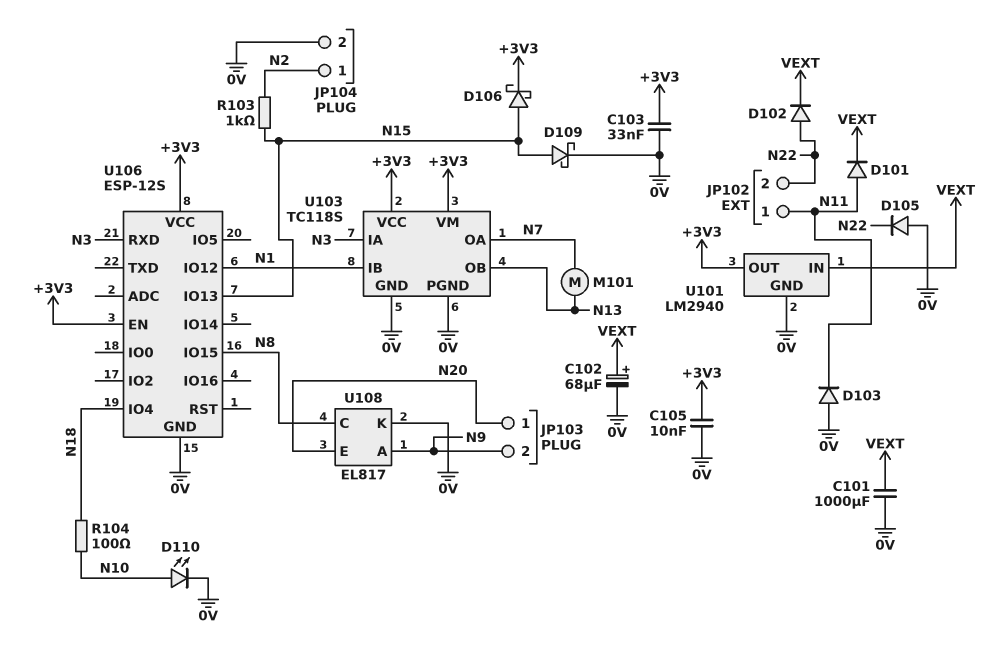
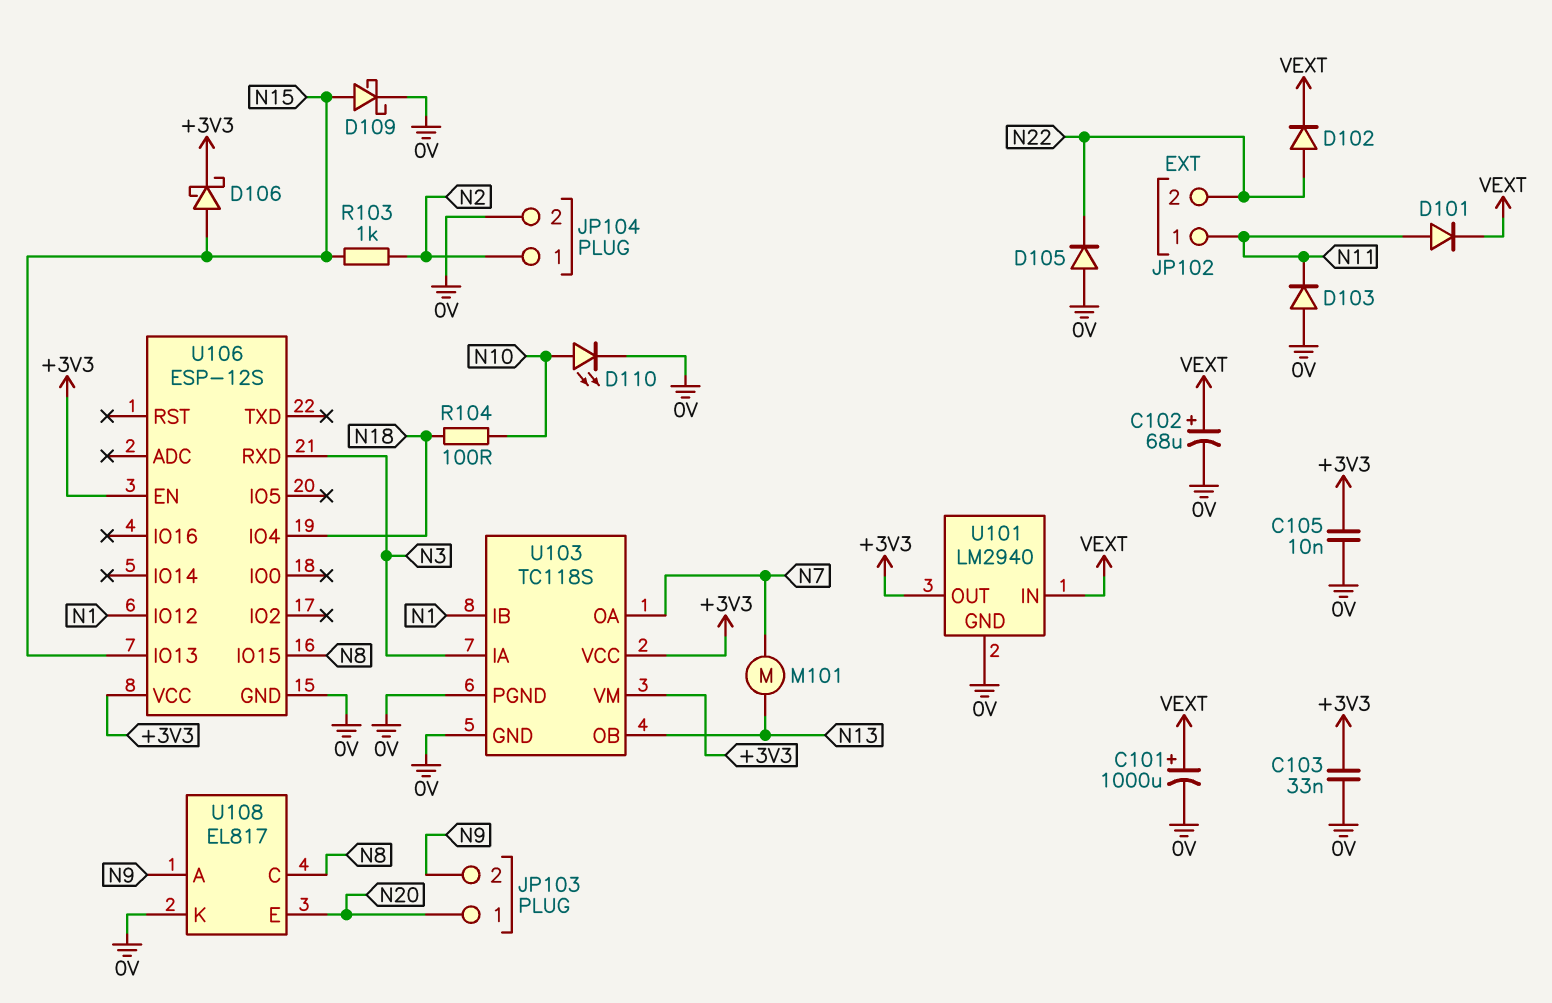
C101: 1000uF (0V, VEXT) -> 1000uF (plus VEXT, minus 0V)

